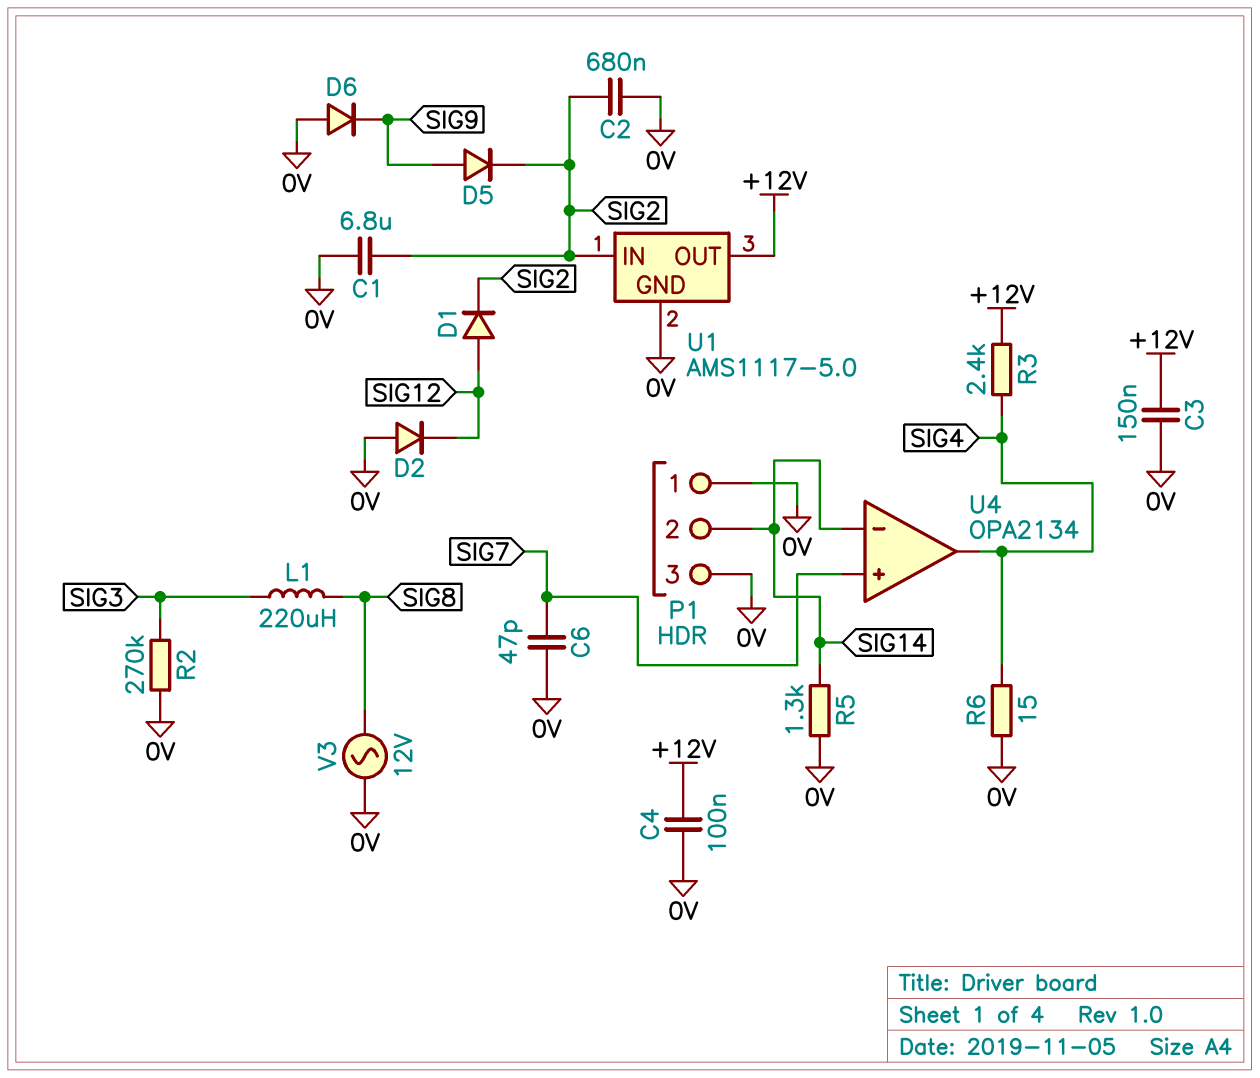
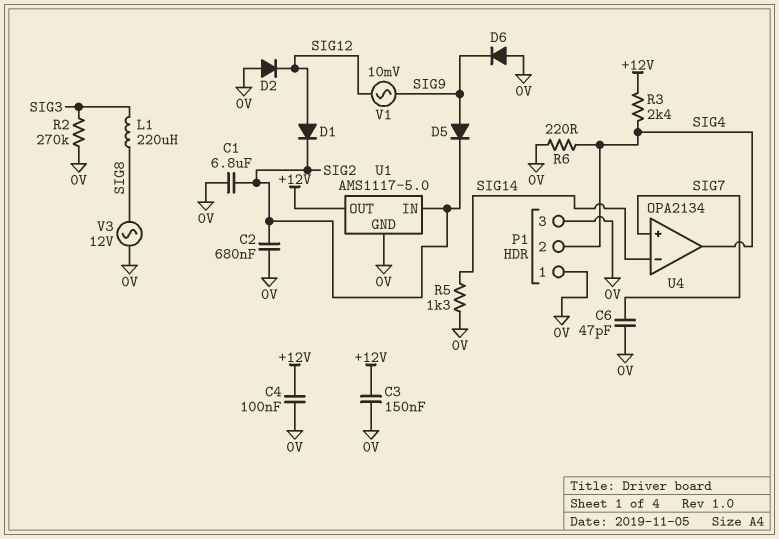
P1 pin 2: SIG14 -> SIG4
R6: 15 (0V, SIG4) -> 220 (0V, SIG4)
V1: none -> AC 10mV (SIG9, SIG12)

